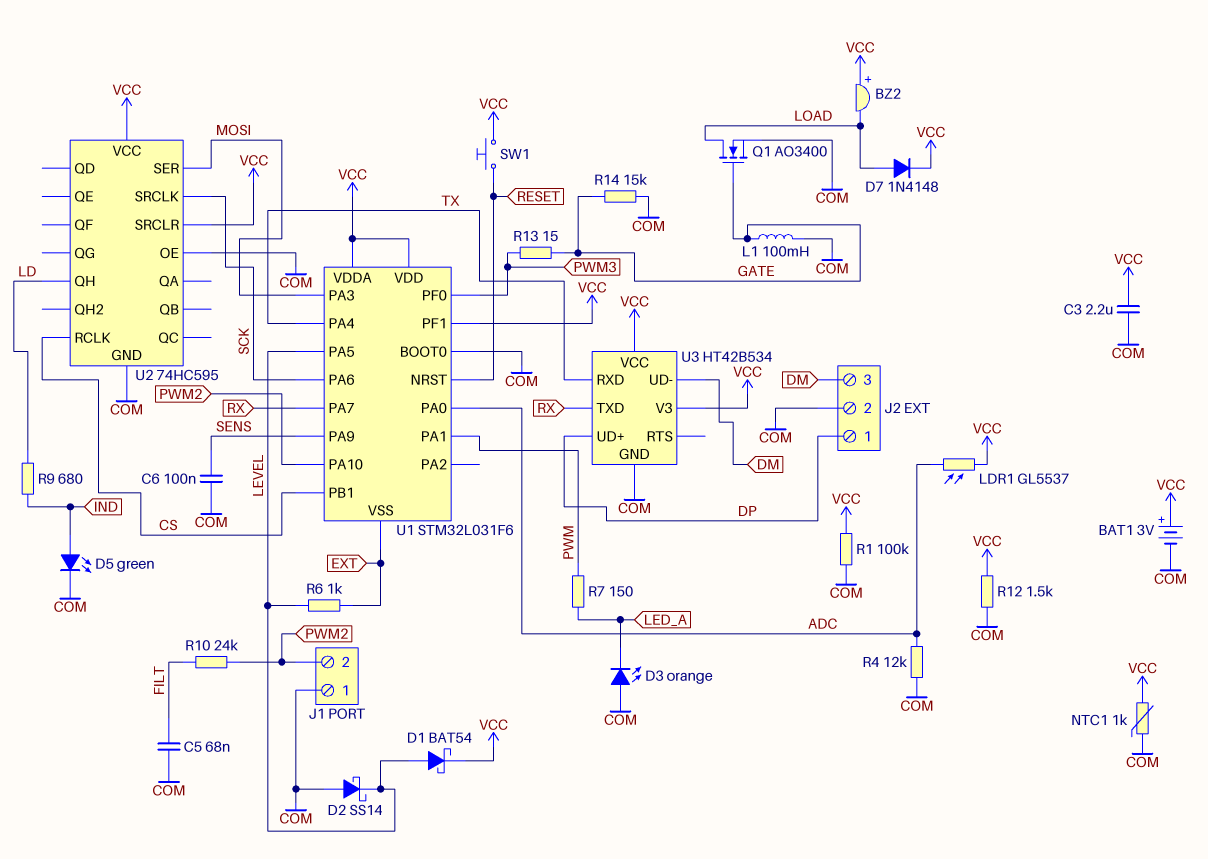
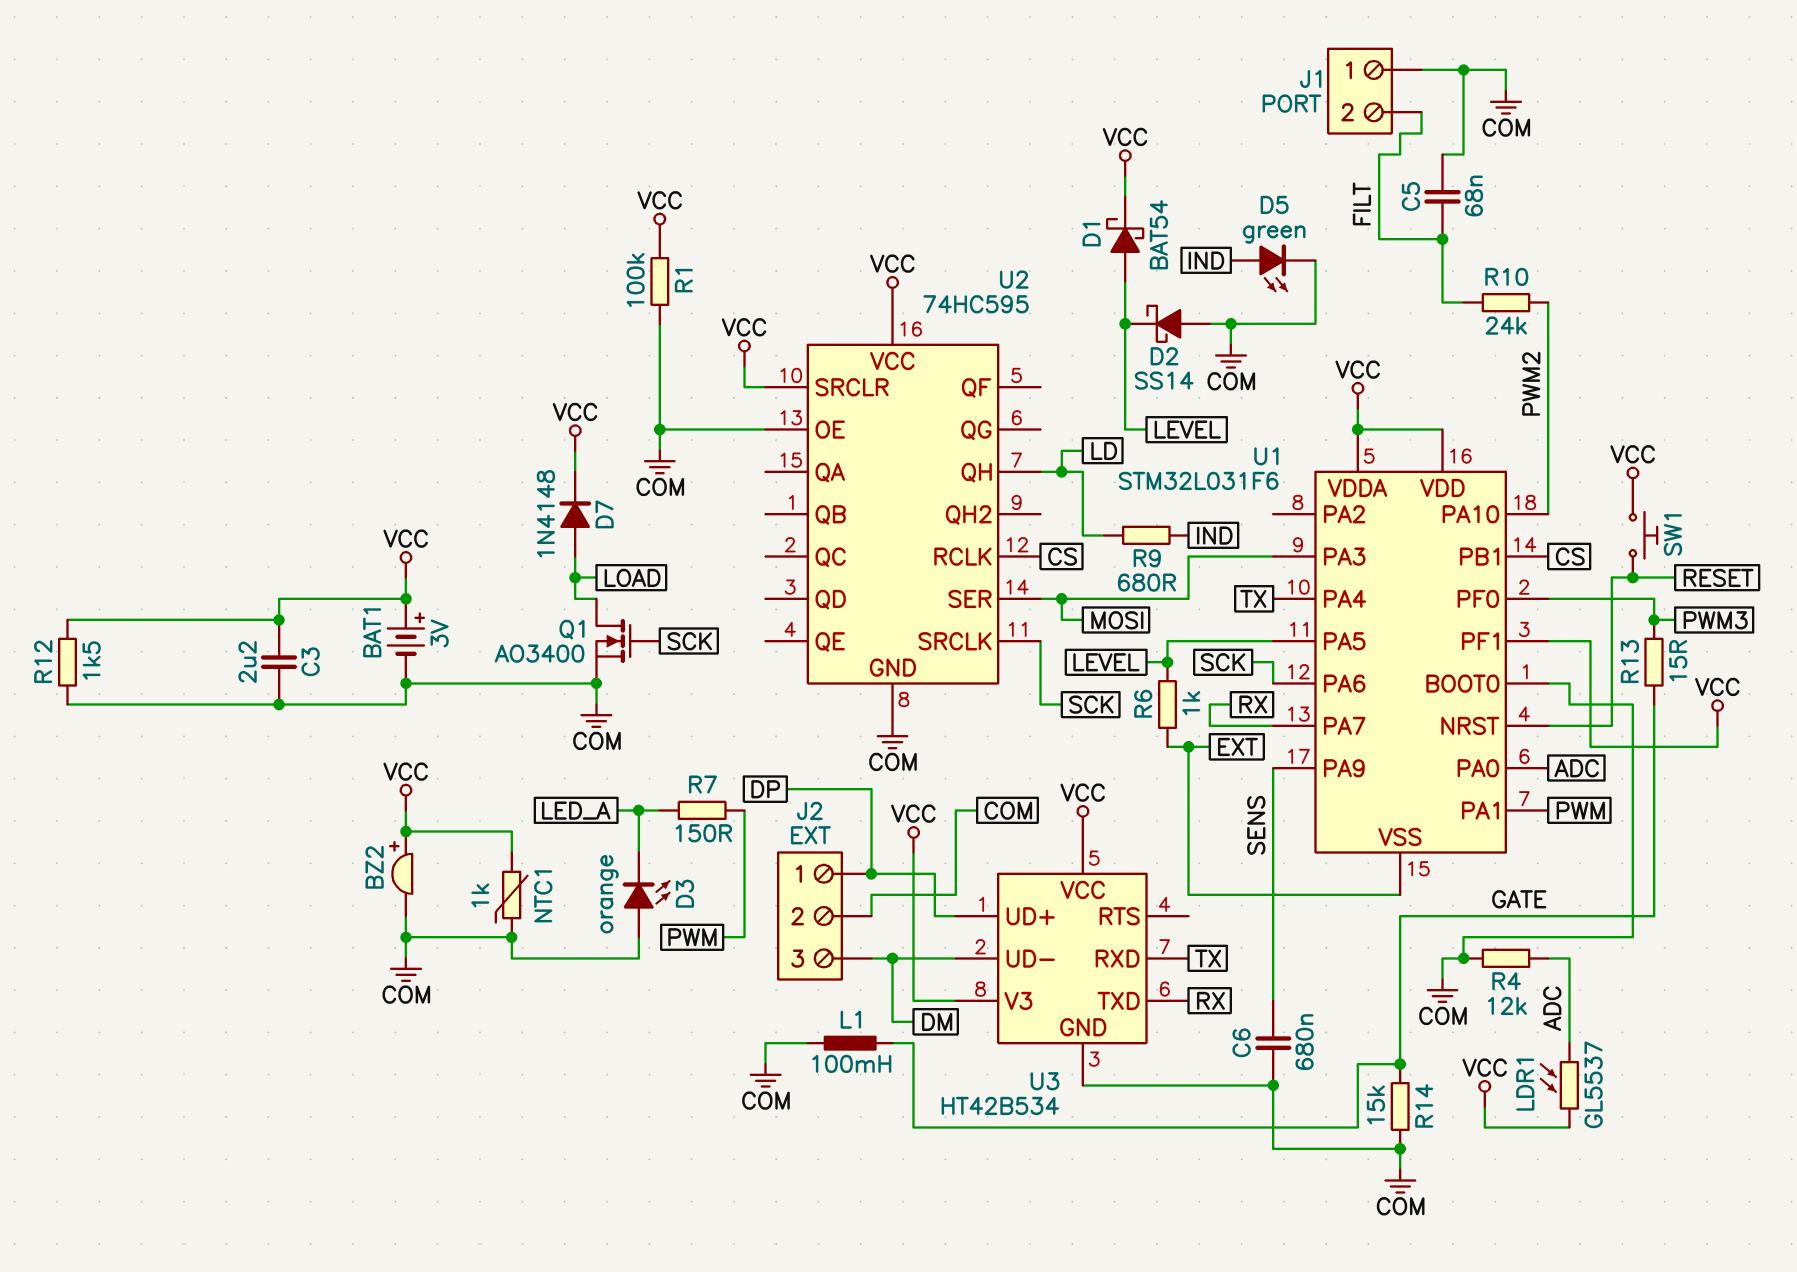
BZ2: buzzer (plus VCC, minus LOAD) -> buzzer (plus VCC, minus COM)
C6: 100nF (COM, SENS) -> 680nF (COM, SENS)
J1 pin 2: PWM2 -> FILT
Q1: NMOS AO3400 (G GATE, D LOAD, S COM) -> NMOS AO3400 (G SCK, D LOAD, S COM)

